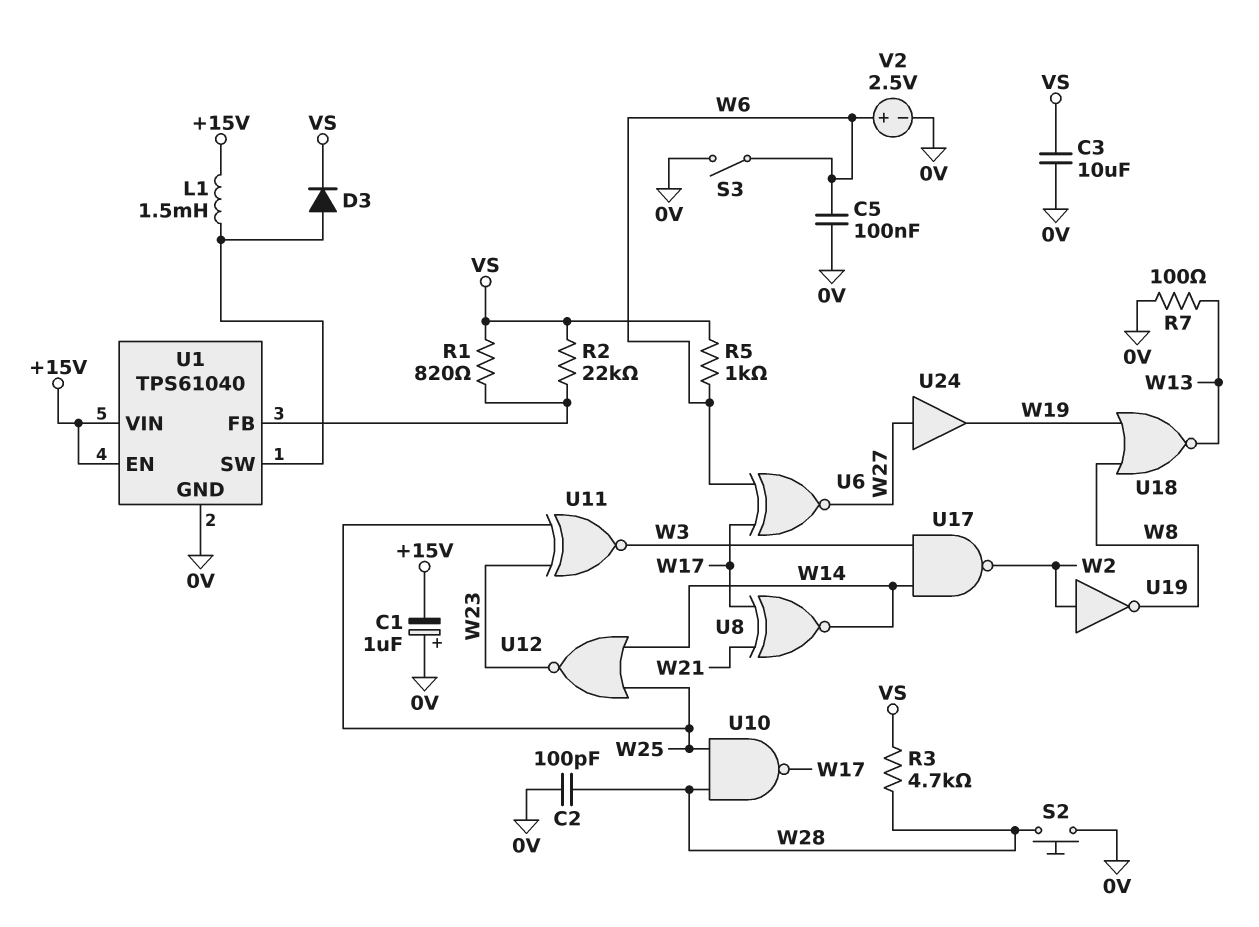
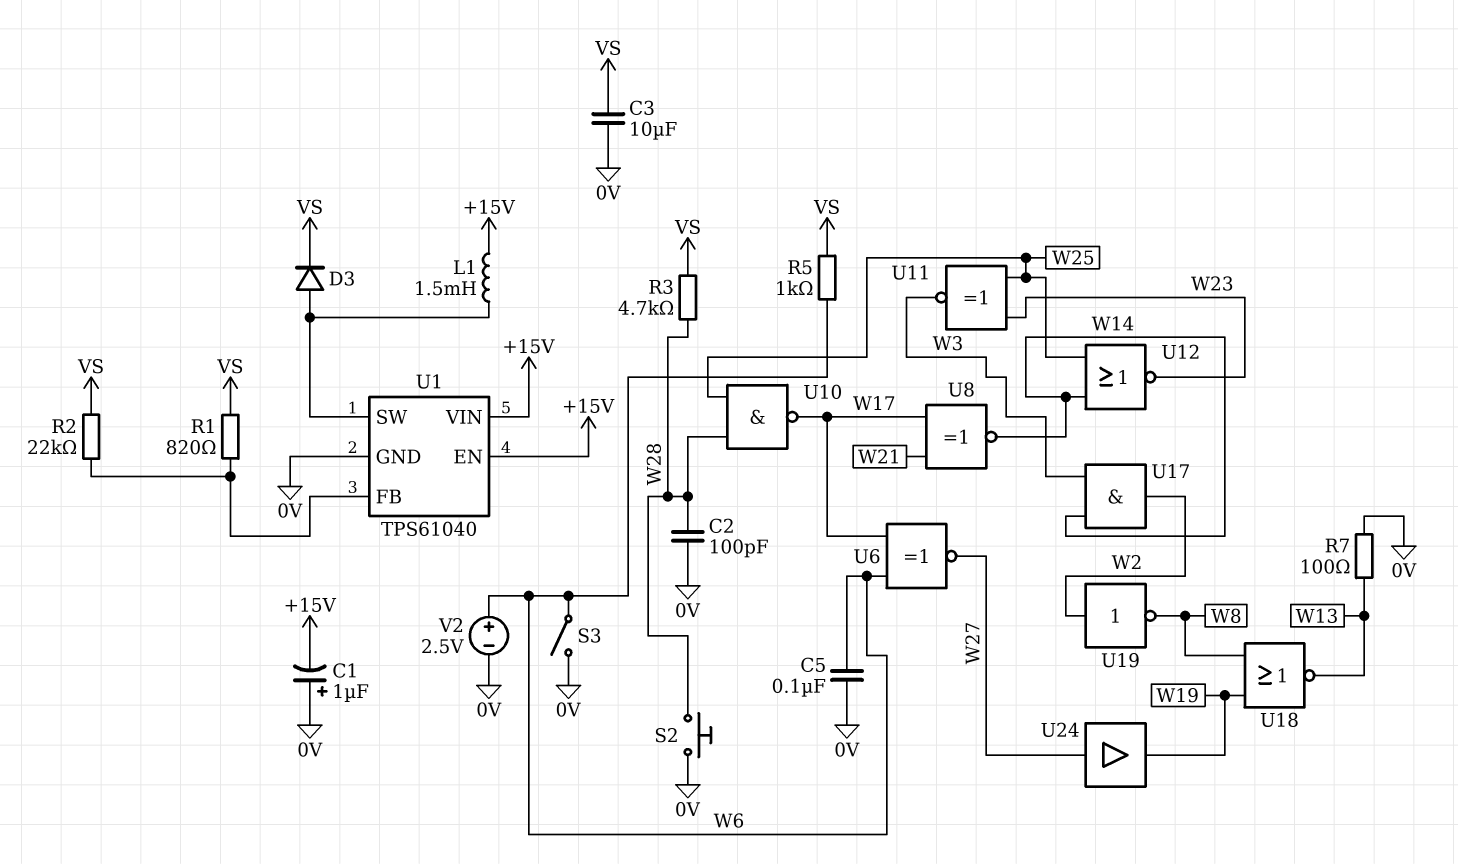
U17: NAND (in W3, in W14, out W2) -> AND (in W3, in W14, out W2)

